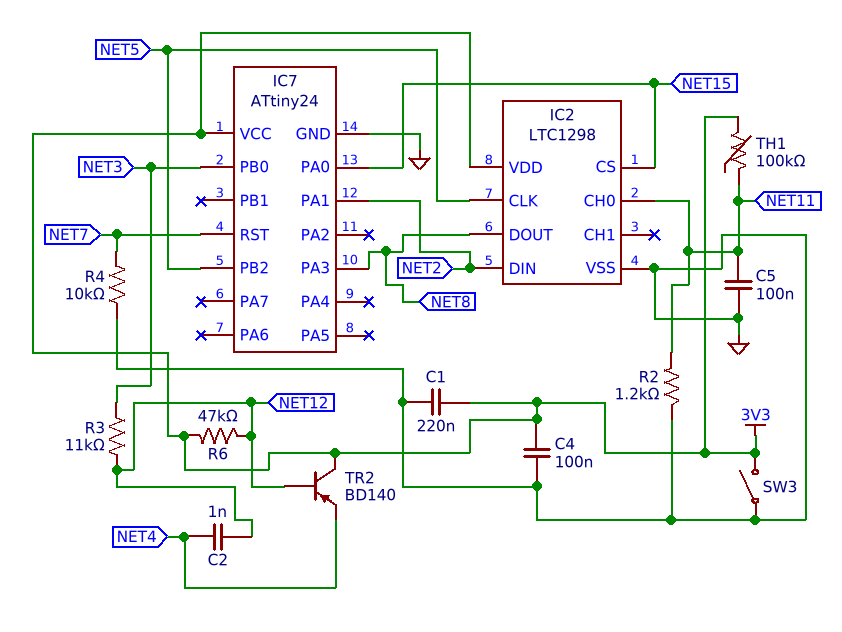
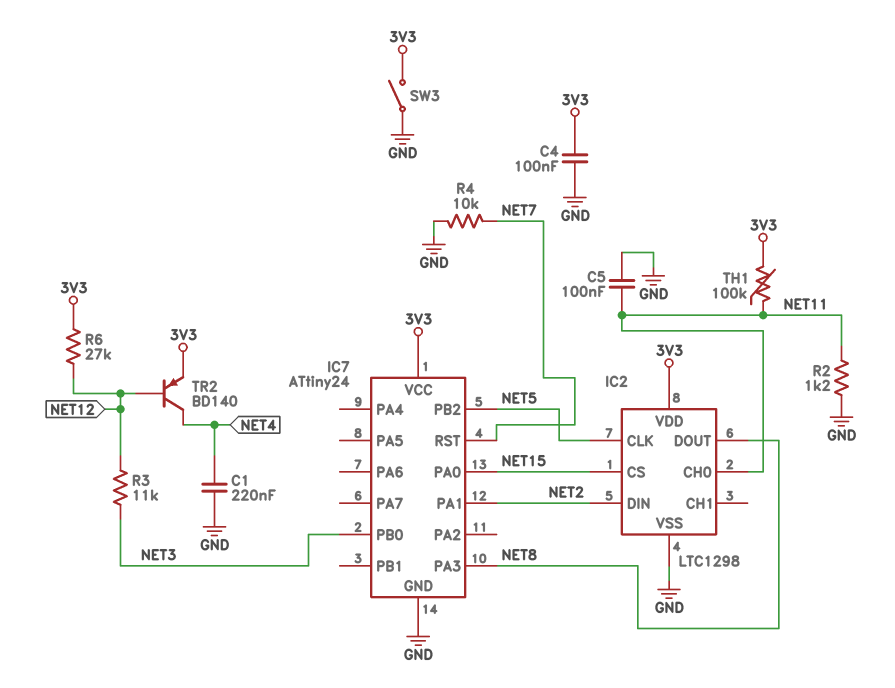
C1: 220nF (3V3, GND) -> 220nF (GND, NET4)
C2: 1nF (NET4, NET12) -> none
R6: 47k (3V3, NET12) -> 27k (3V3, NET12)
TR2: PNP BD140 (B NET12, C 3V3, E NET4) -> PNP BD140 (B NET12, C NET4, E 3V3)

